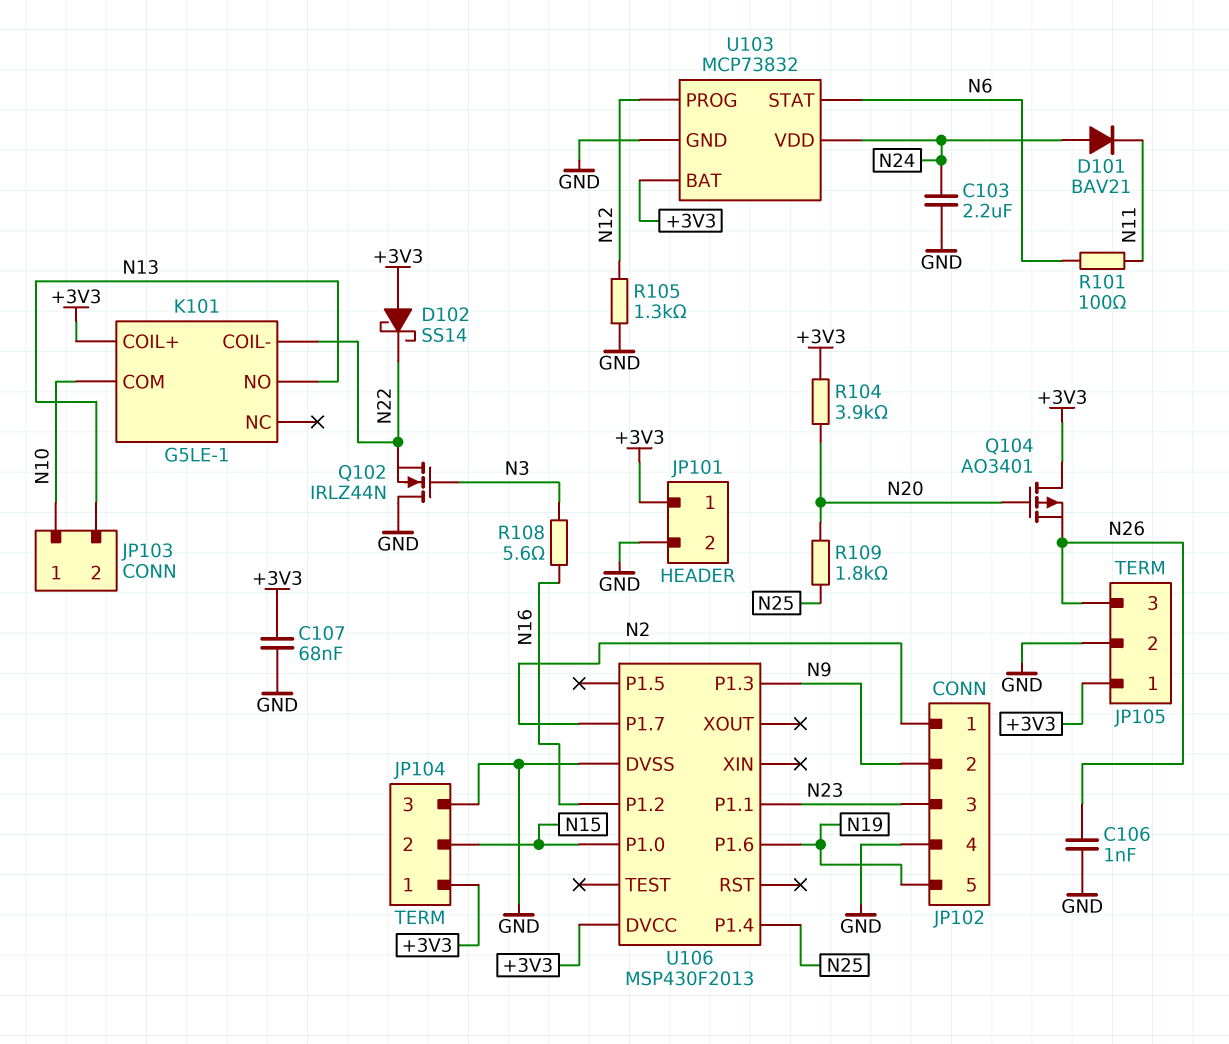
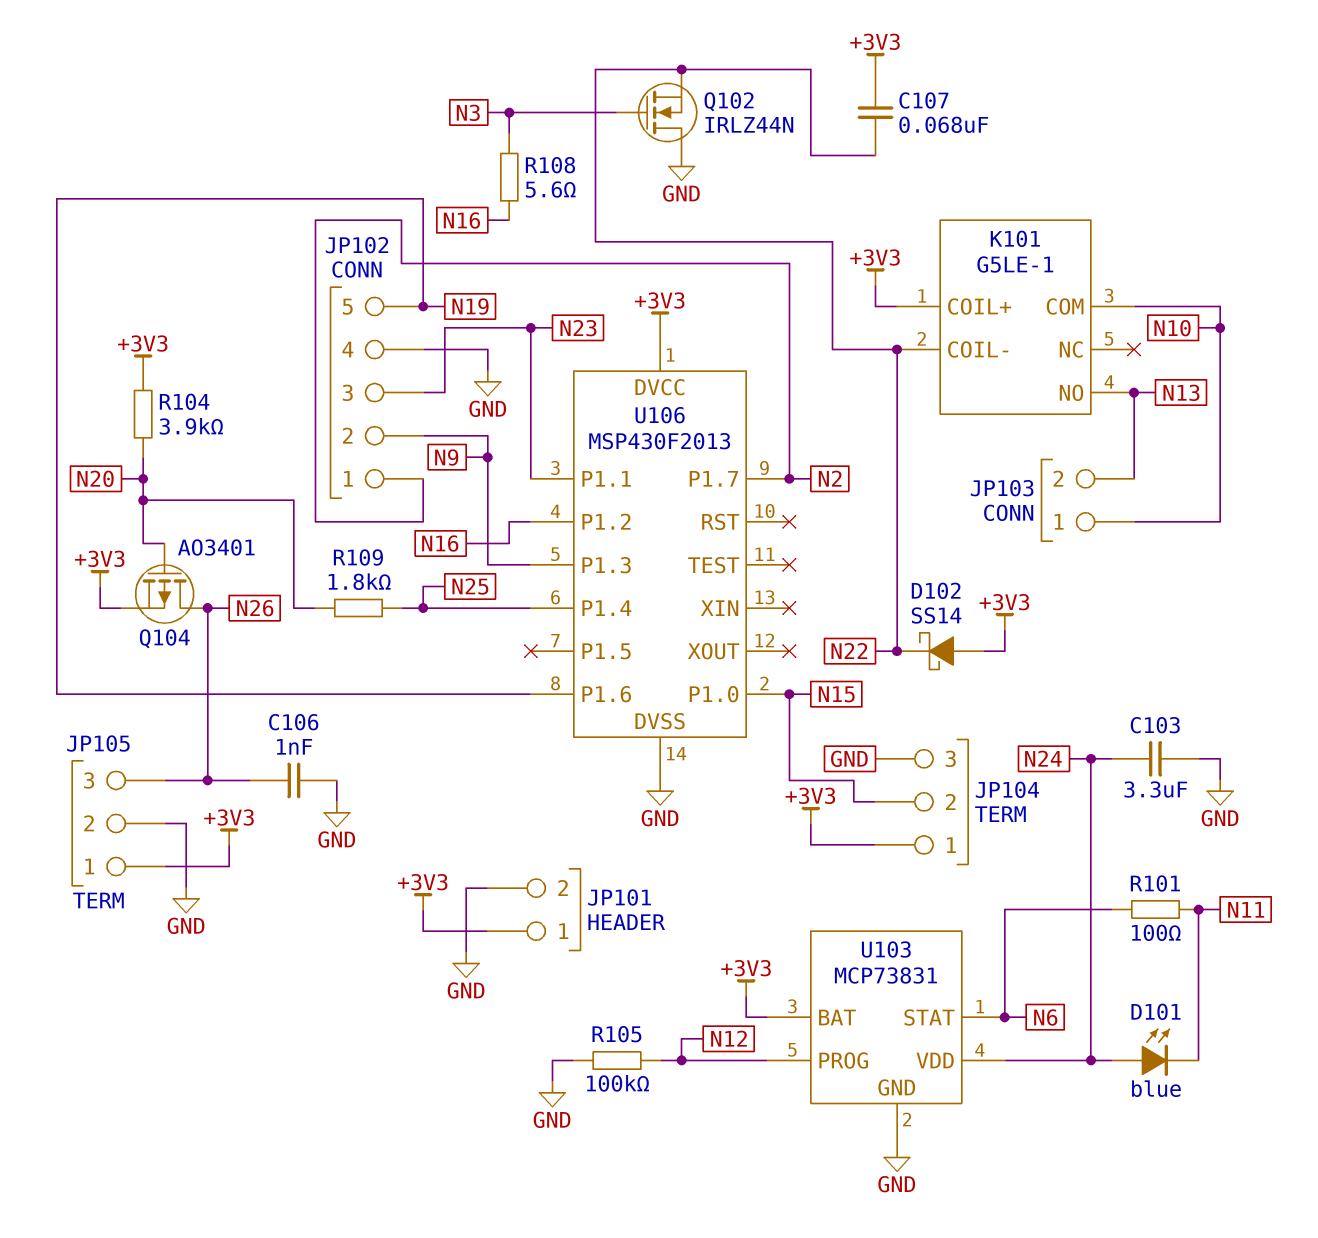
C103: 2.2uF (GND, N24) -> 3.3uF (GND, N24)
C107: 68nF (+3V3, GND) -> 68nF (+3V3, N22)
D101: diode BAV21 (A N24, K N11) -> LED blue (A N24, K N11)
Q104: PMOS AO3401 (G N20, D +3V3, S N26) -> PMOS AO3401 (G N20, D N26, S +3V3)
R105: 1.3k (GND, N12) -> 100k (GND, N12)
U103: MCP73832 -> MCP73831

